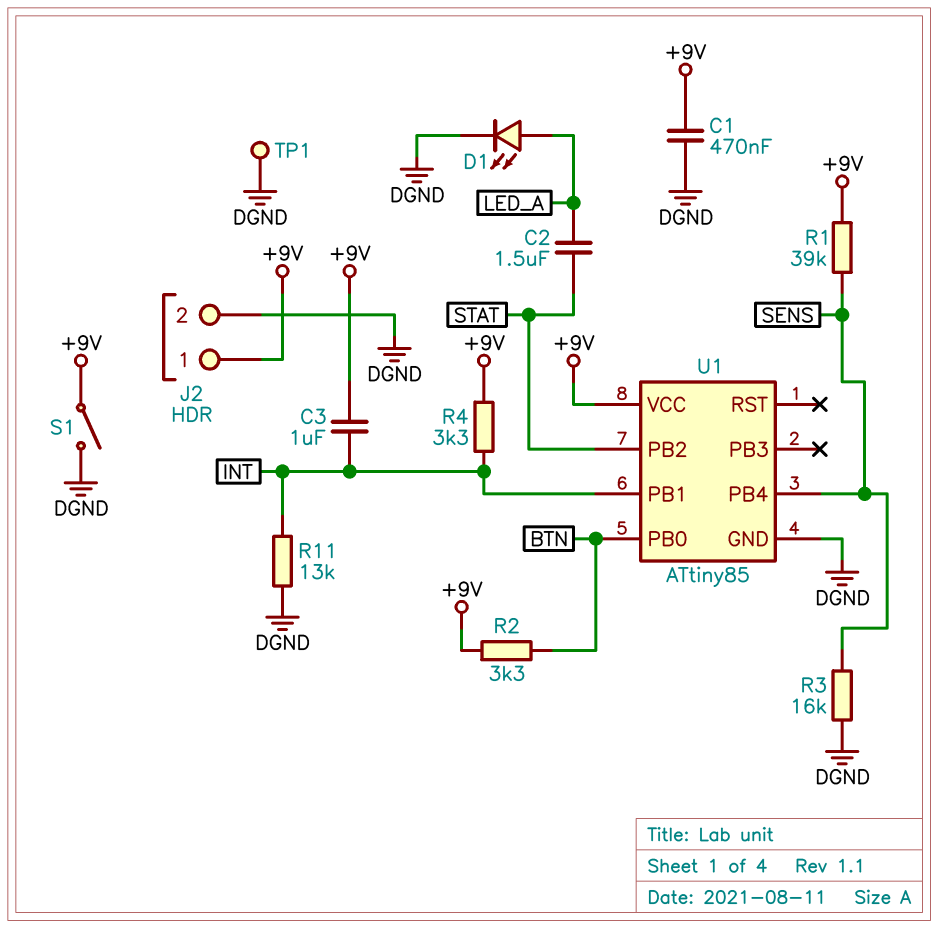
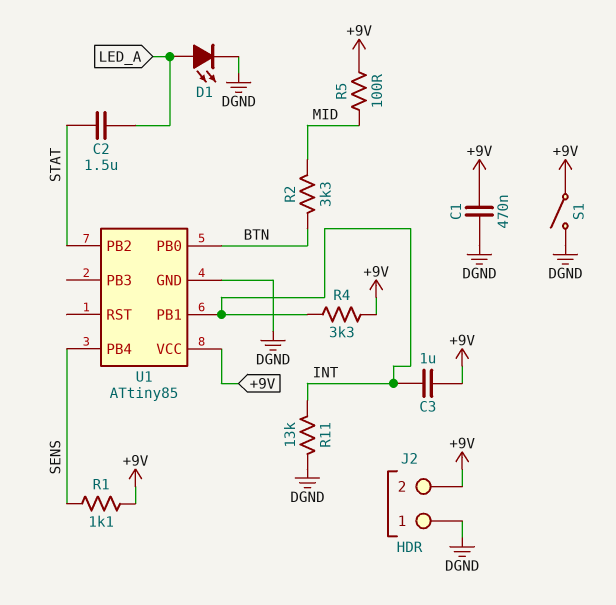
J2 pin 1: +9V -> DGND
J2 pin 2: DGND -> +9V
R1: 39k (+9V, SENS) -> 1.1k (+9V, SENS)
R2: 3.3k (+9V, BTN) -> 3.3k (BTN, MID)
R3: 16k (DGND, SENS) -> none
R5: none -> 100 (+9V, MID)
TP1: test point (DGND) -> none

